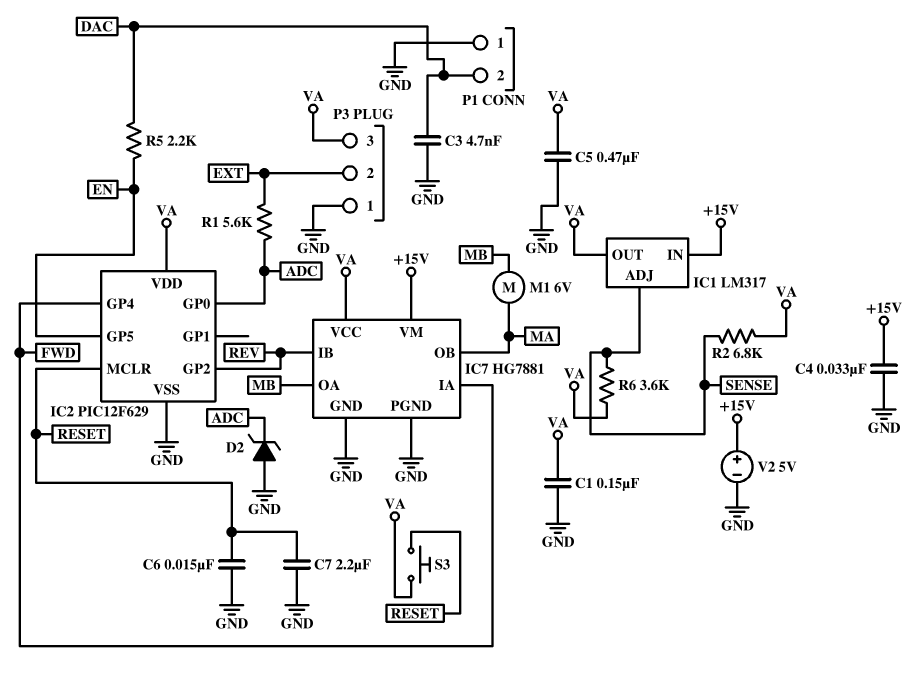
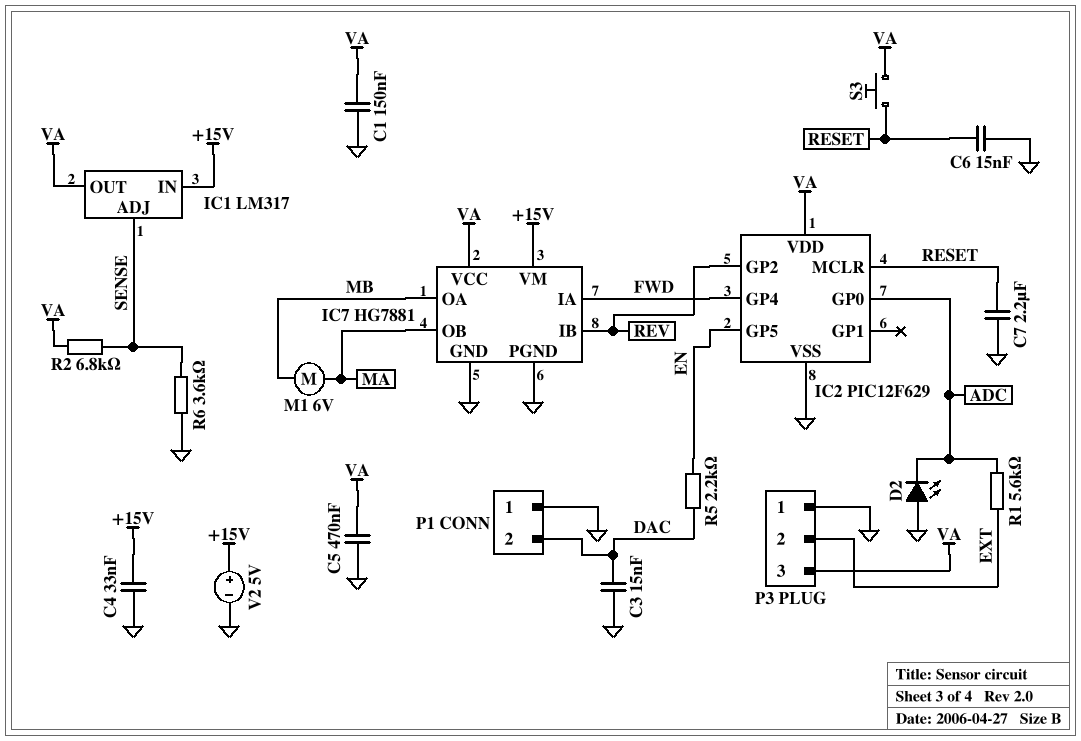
C3: 4.7nF (DAC, GND) -> 15nF (DAC, GND)
D2: zener (A GND, K ADC) -> LED (A GND, K ADC)
R6: 3.6k (SENSE, VA) -> 3.6k (GND, SENSE)

